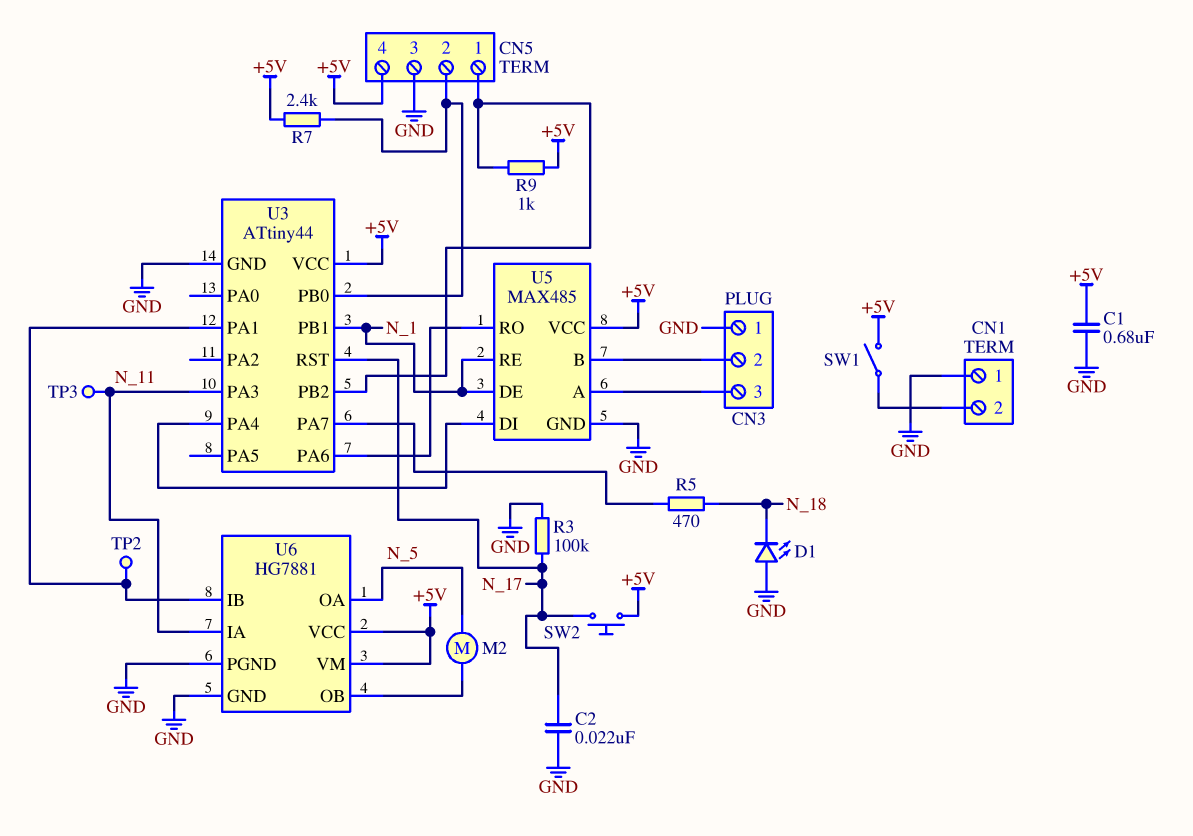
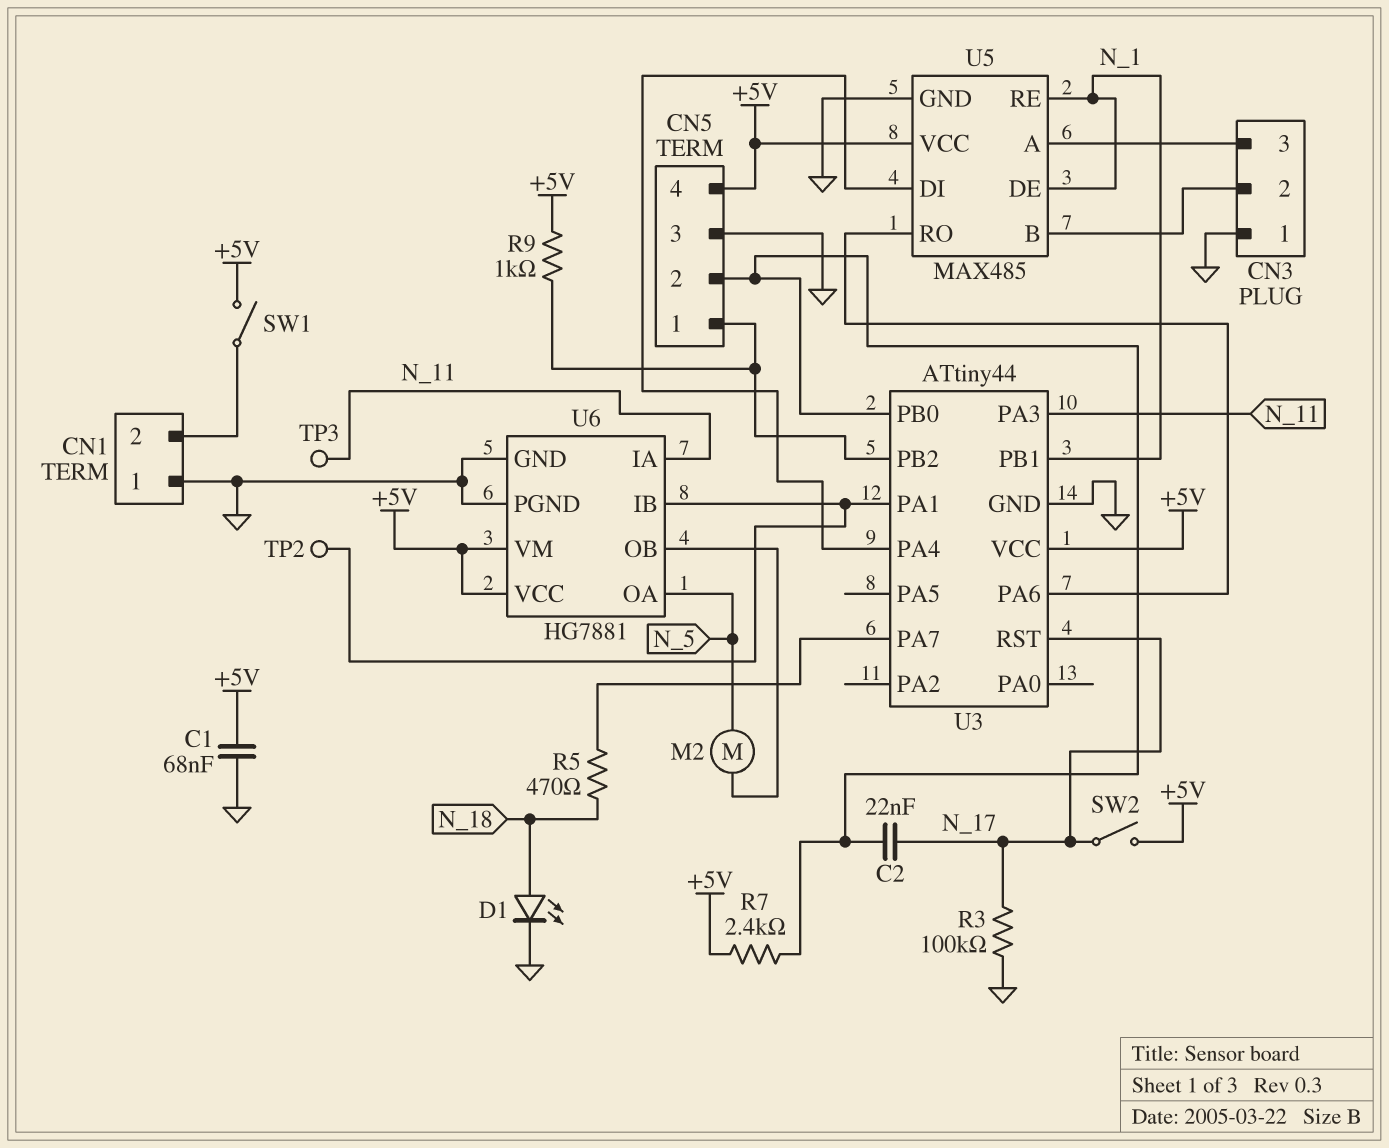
C1: 680nF (+5V, GND) -> 68nF (+5V, GND)
C2: 22nF (GND, N_17) -> 22nF (CN5/2, N_17)
D1: LED (A GND, K N_18) -> LED (A N_18, K GND)
SW2: button (+5V, N_17) -> switch (+5V, N_17)

